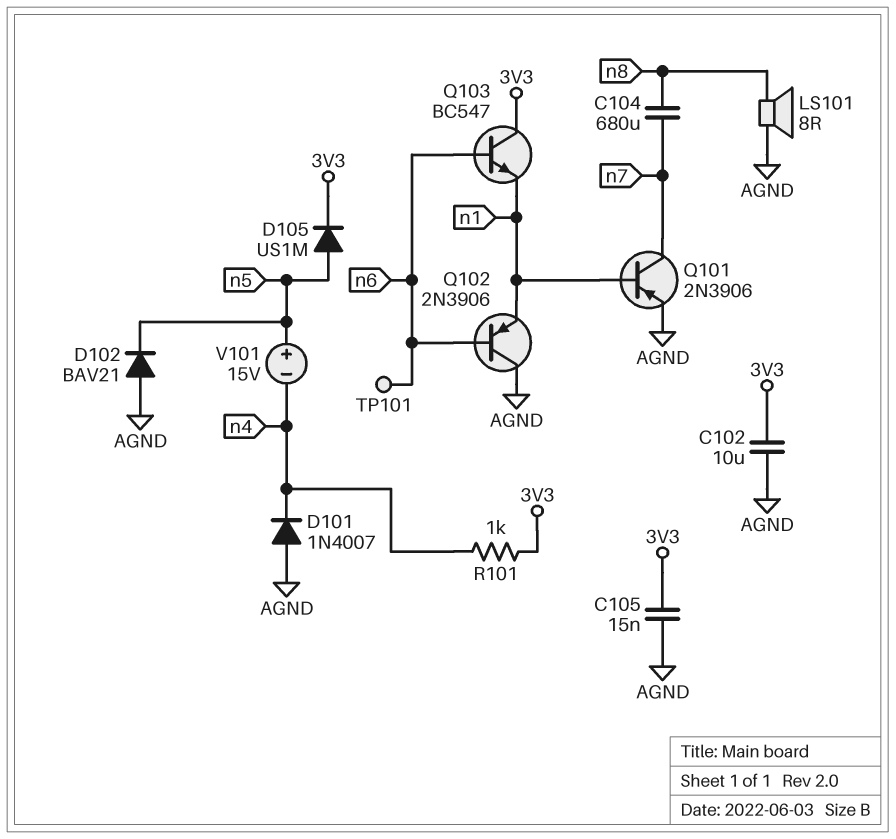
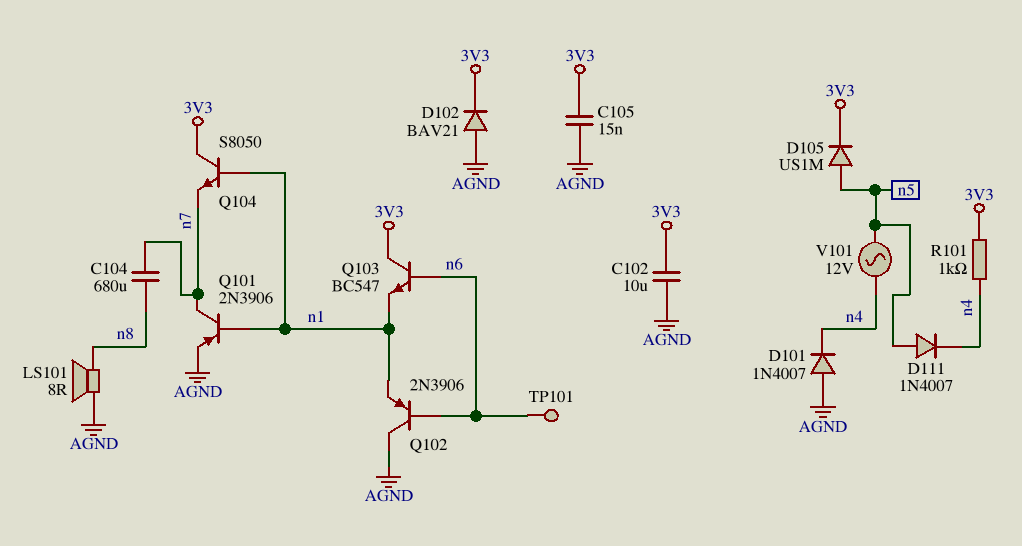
D102: diode BAV21 (A AGND, K n5) -> diode BAV21 (A AGND, K 3V3)
D111: none -> diode 1N4007 (A n5, K n4)
Q104: none -> NPN S8050 (B n1, C 3V3, E n7)
V101: 15V (plus n5, minus n4) -> AC 12V (n4, n5)

